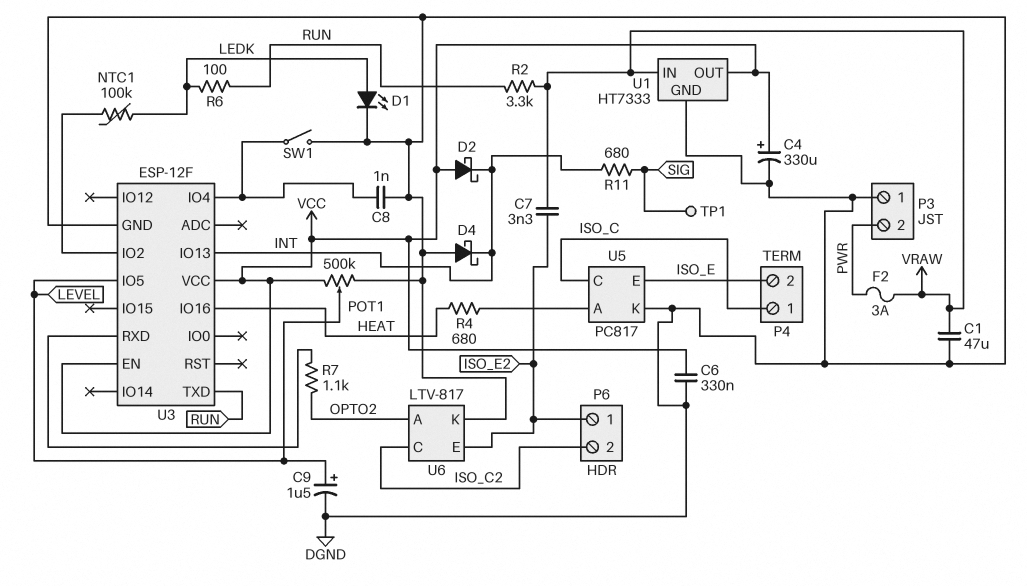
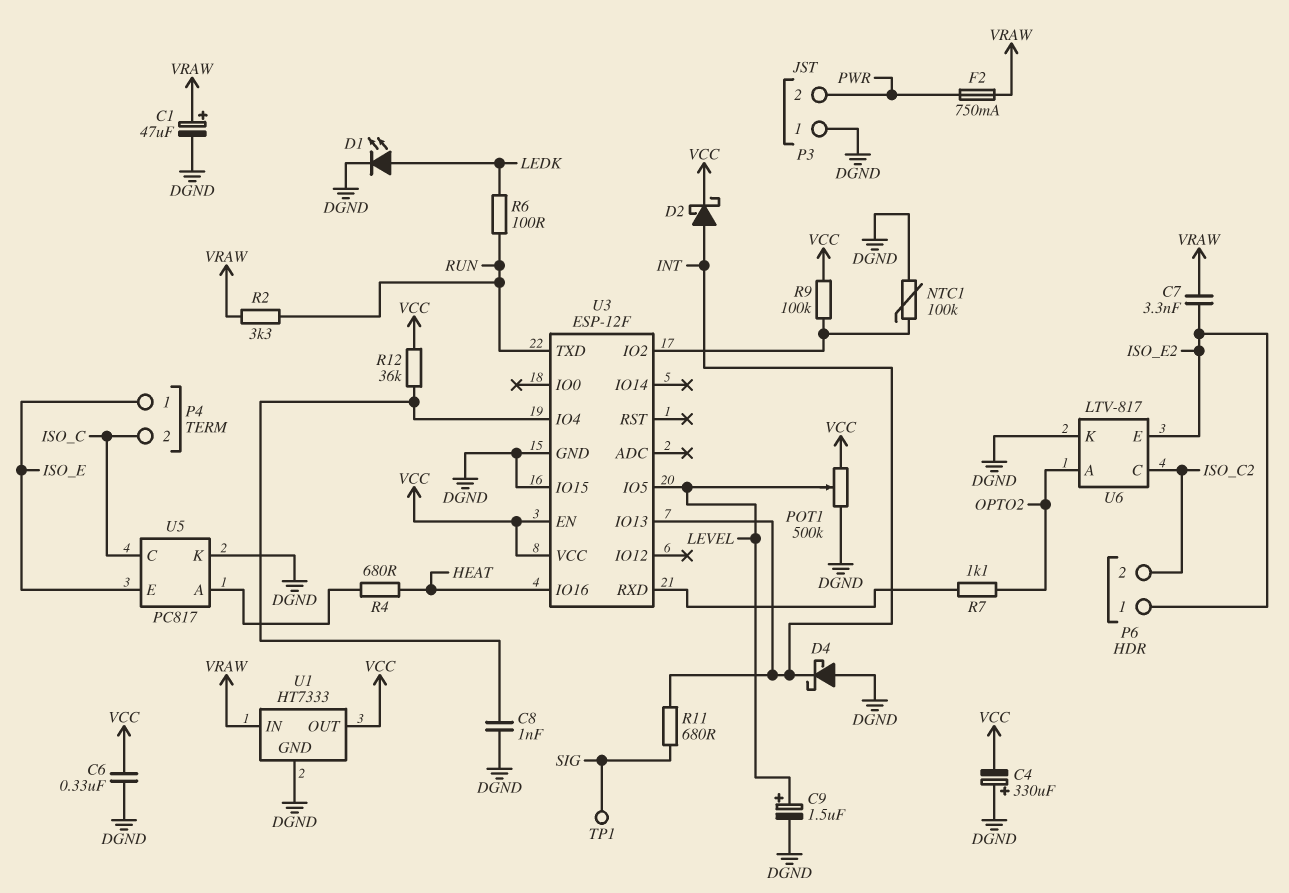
C1: 47uF (DGND, VRAW) -> 47uF (plus VRAW, minus DGND)
C4: 330uF (plus VCC, minus DGND) -> 330uF (plus DGND, minus VCC)
D2: schottky (A VCC, K INT) -> schottky (A INT, K VCC)
F2: 3A (PWR, VRAW) -> 750mA (PWR, VRAW)
NTC1: 100k (LEDK, U3/IO2) -> 100k (DGND, U3/IO2)
P4 pin 1: ISO_C -> ISO_E
P4 pin 2: ISO_E -> ISO_C
R9: none -> 100k (U3/IO2, VCC)
R12: none -> 36k (U3/IO4, VCC)
SW1: switch (DGND, U3/IO4) -> none
U3 pin IO15: none -> DGND

